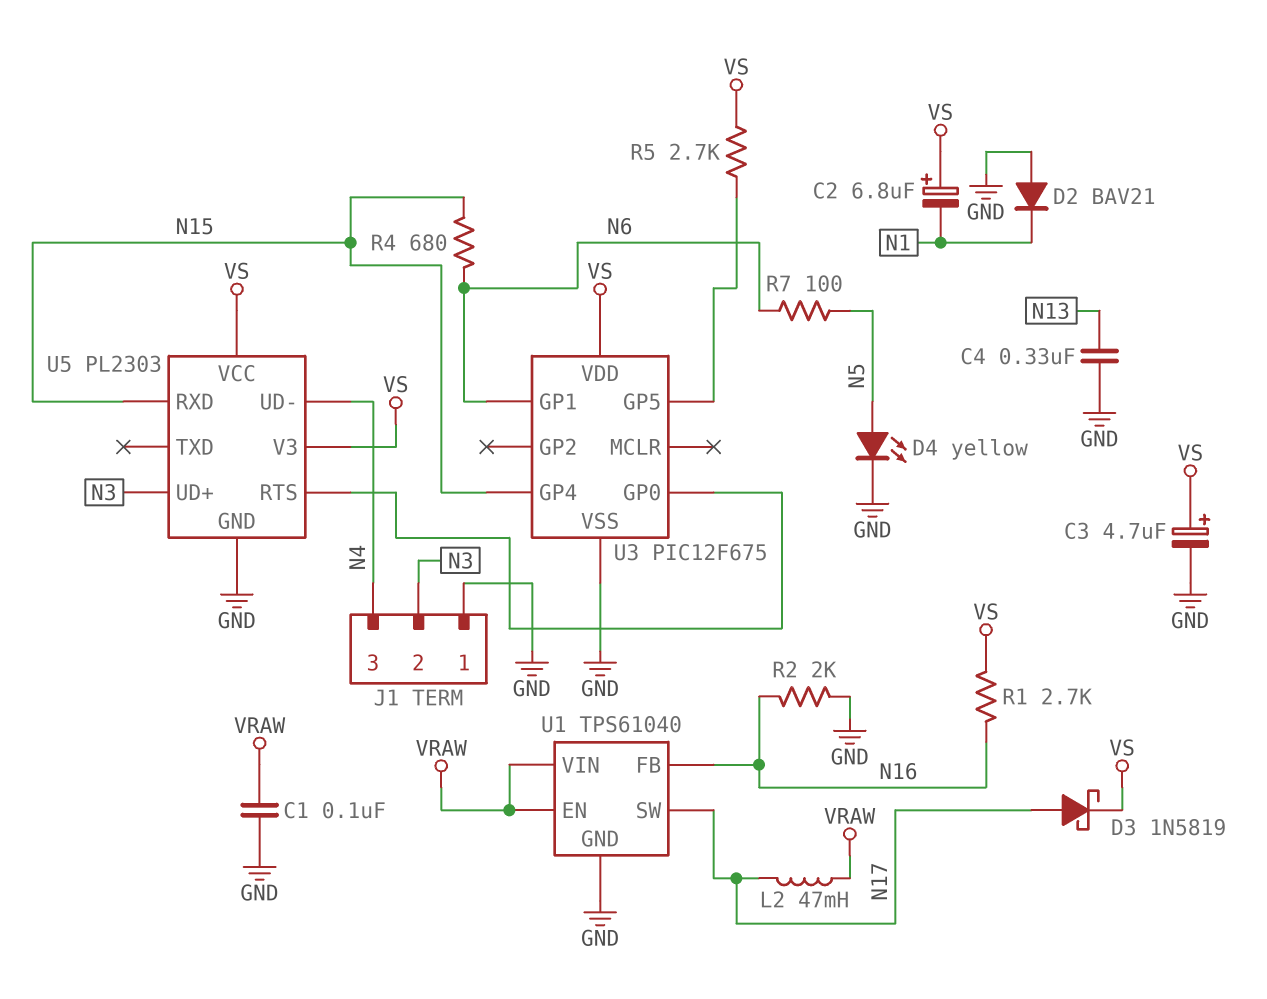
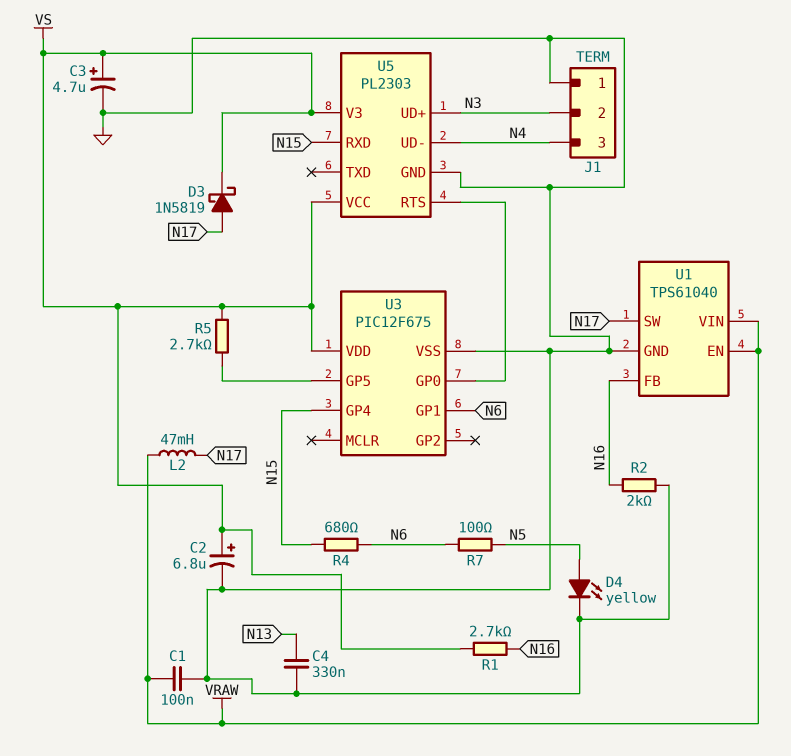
C2: 6.8uF (plus VS, minus N1) -> 6.8uF (plus VS, minus GND)
D2: diode BAV21 (A GND, K N1) -> none

